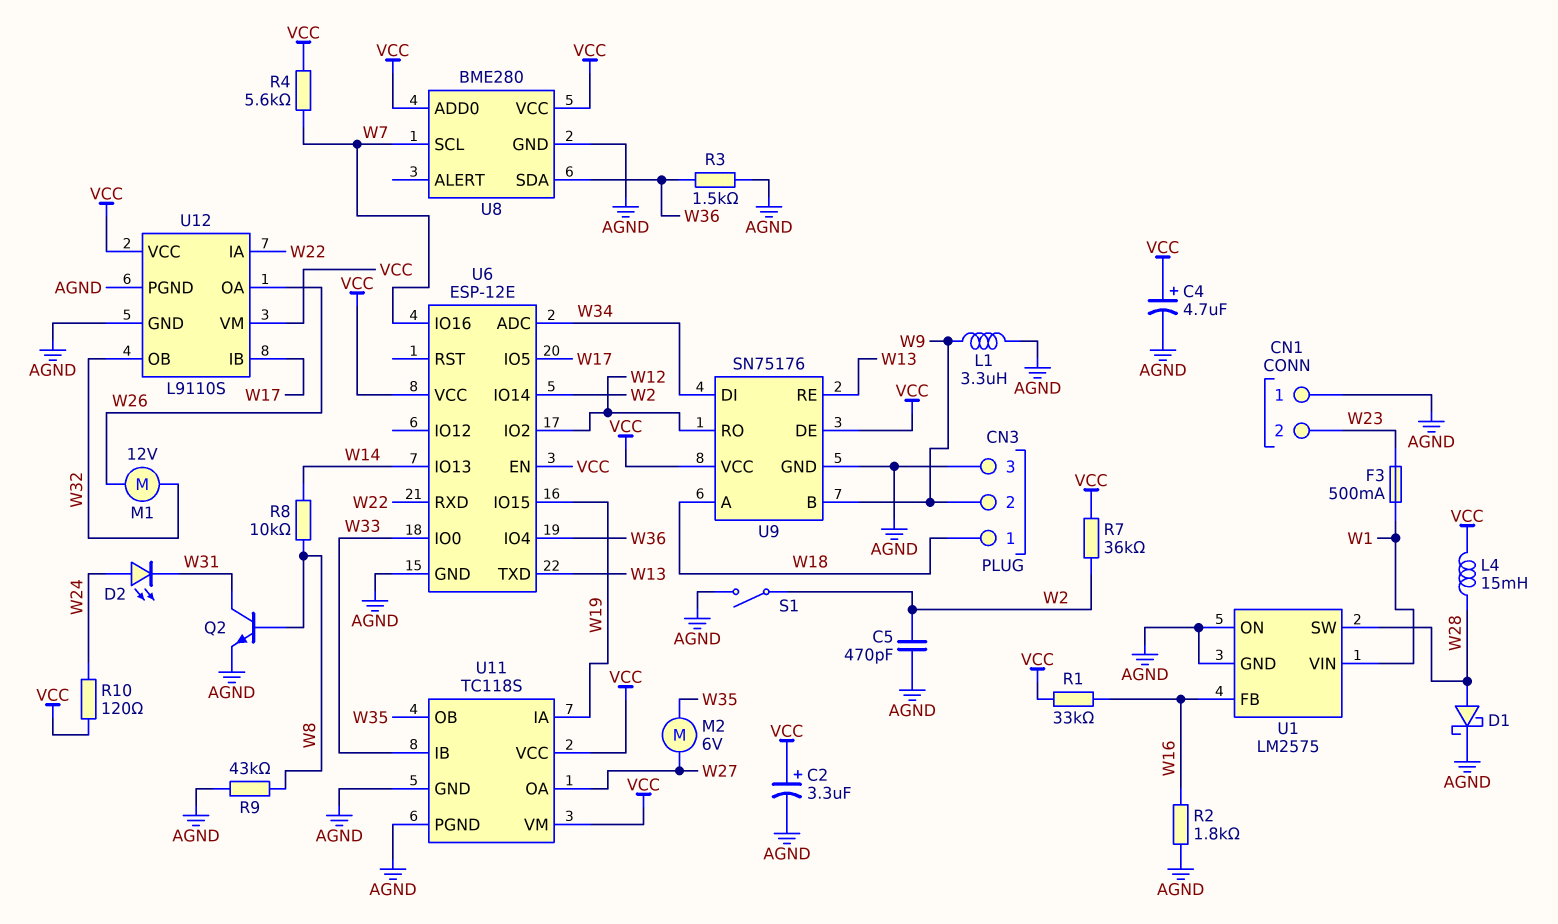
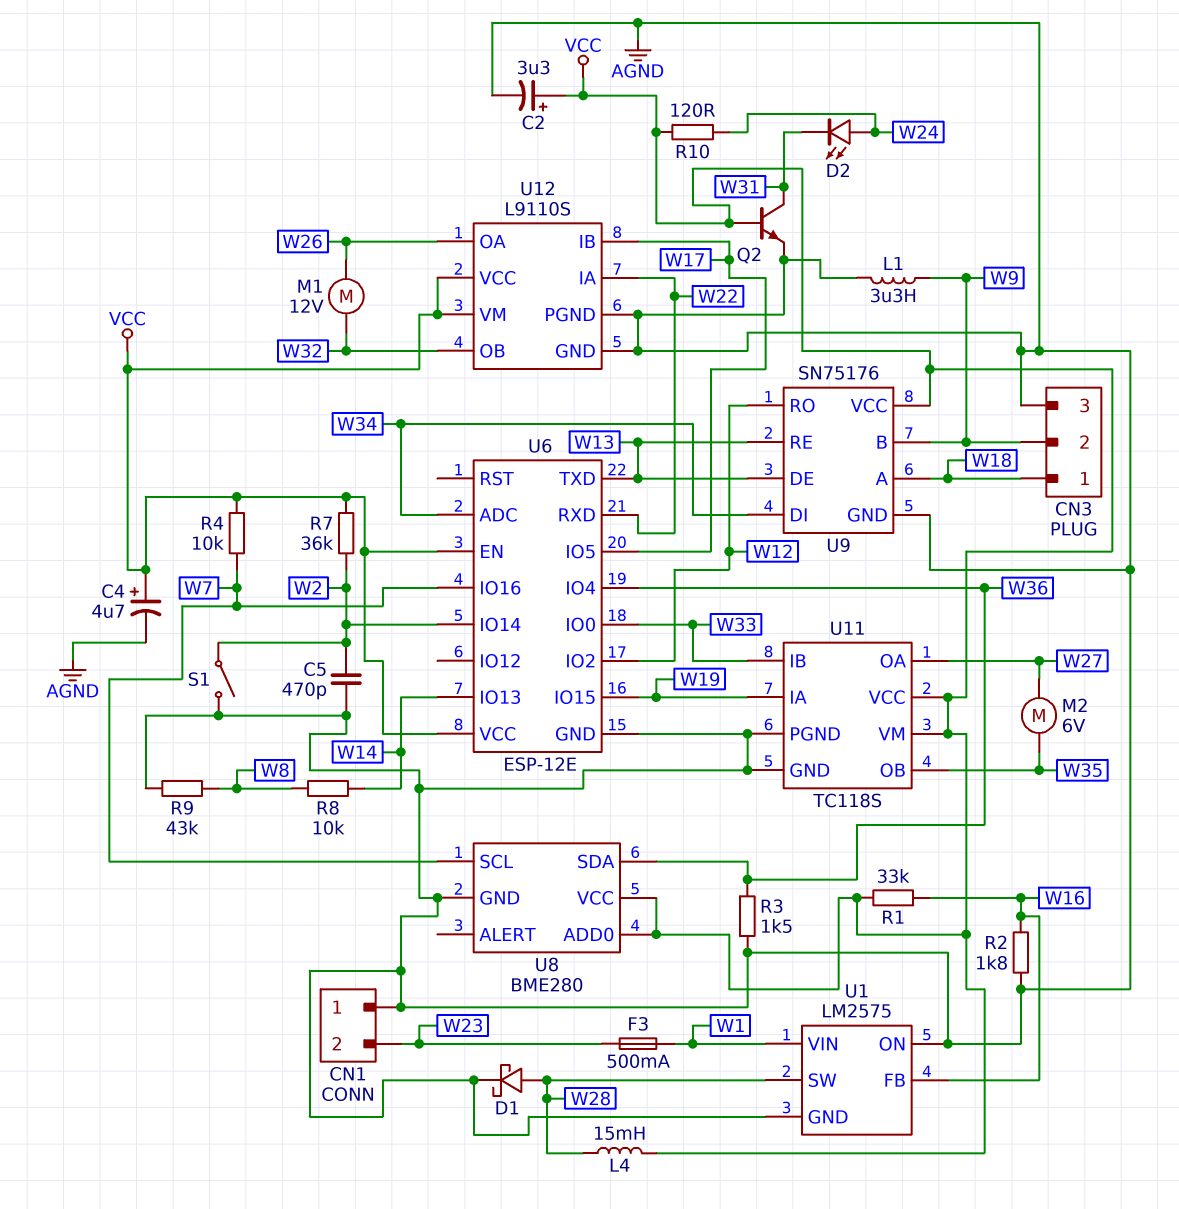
Q2: NPN (B W8, C W31, E AGND) -> NPN (B VCC, C W31, E AGND)
R4: 5.6k (VCC, W7) -> 10k (VCC, W7)
U9 pin DE: VCC -> W13

